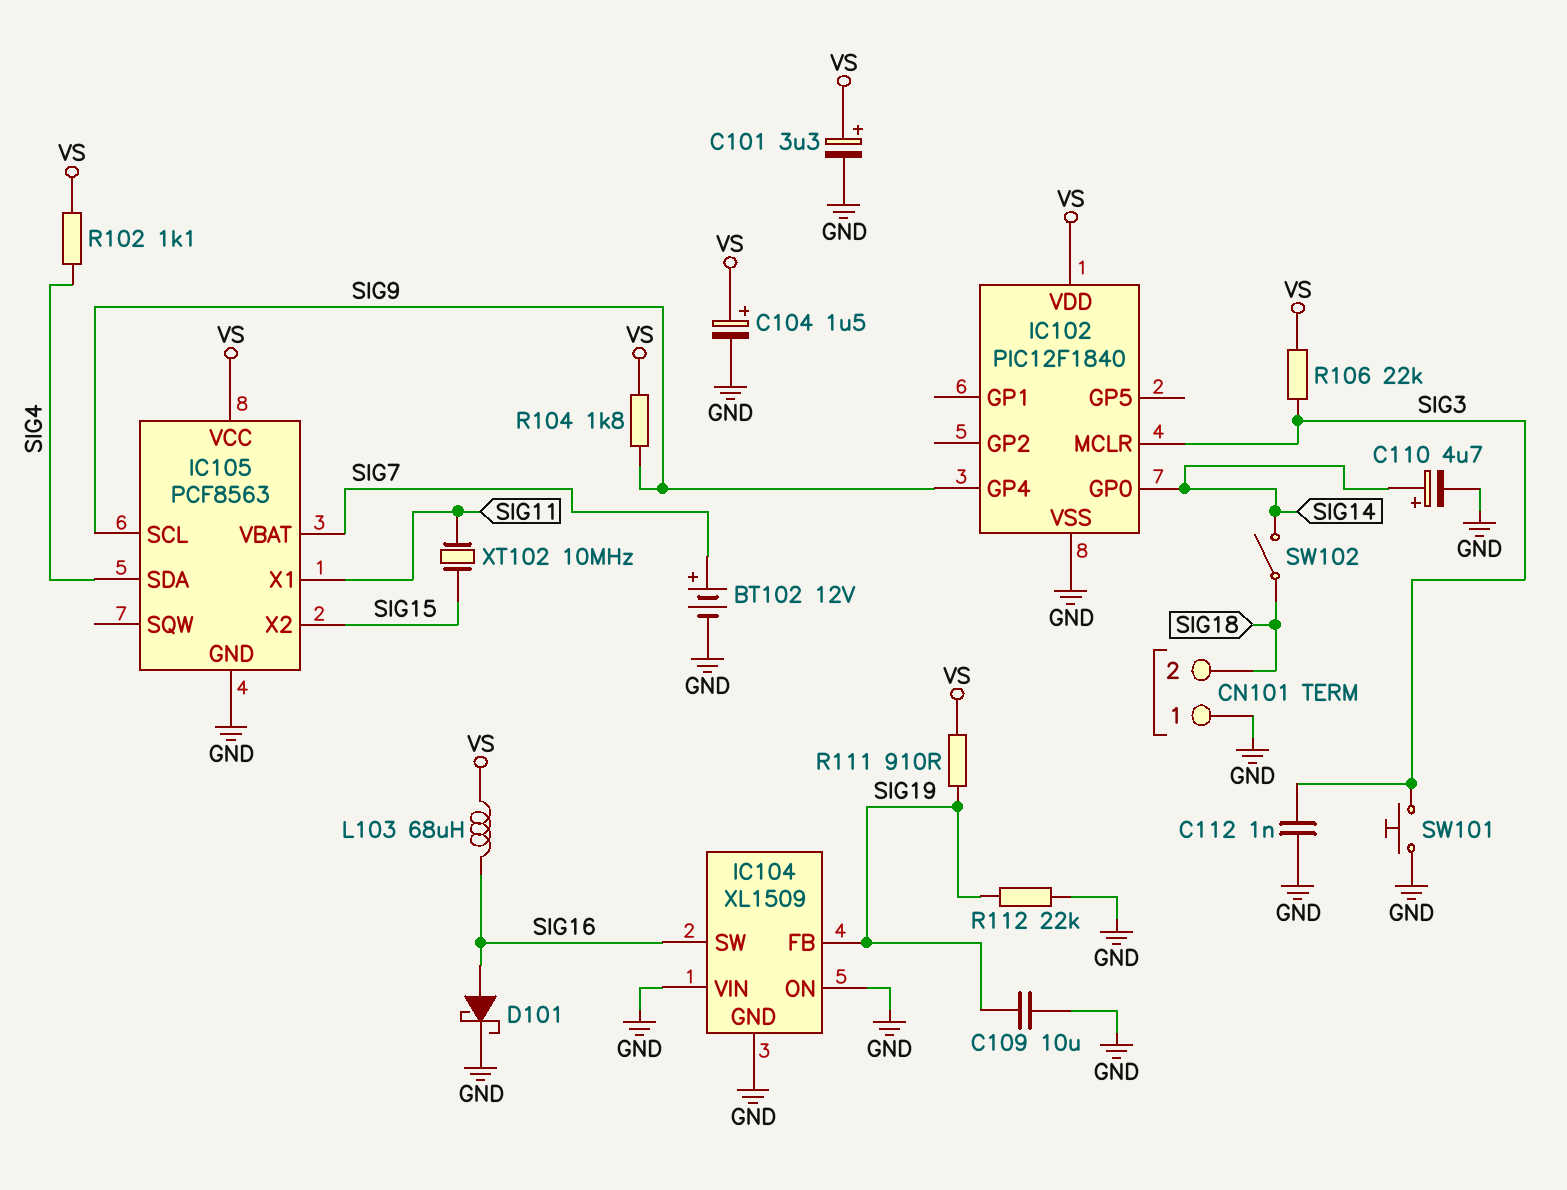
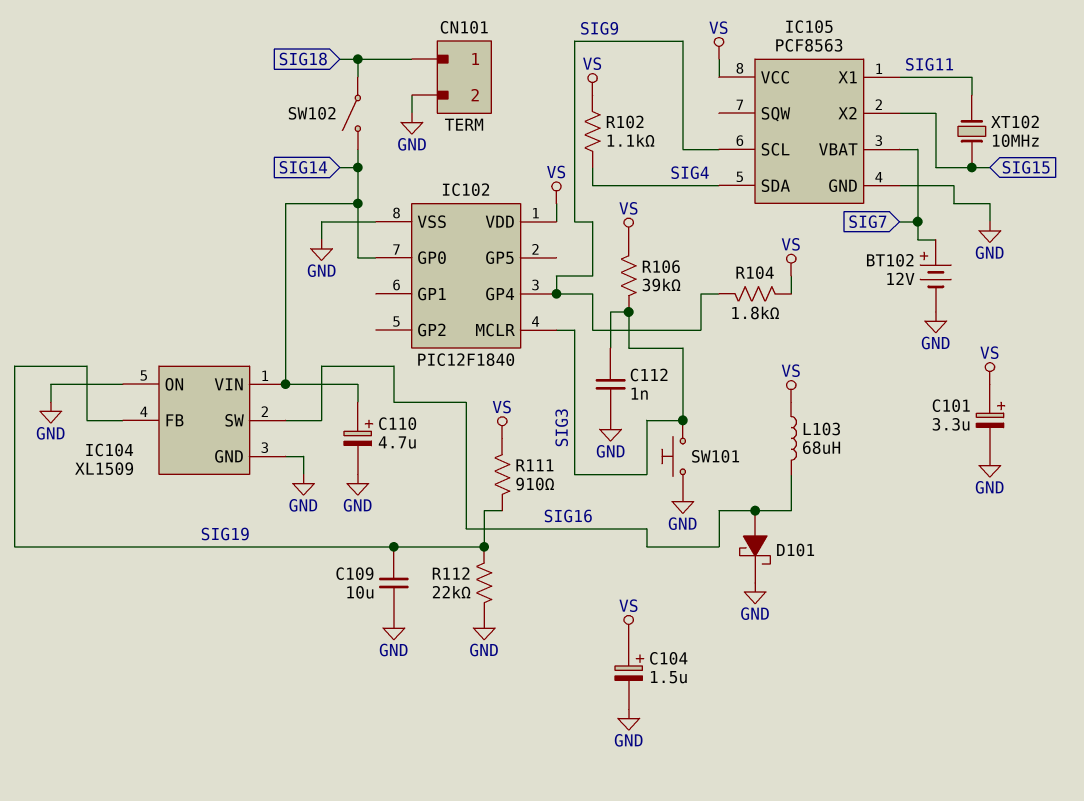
CN101 pin 1: GND -> SIG18
CN101 pin 2: SIG18 -> GND
IC104 pin VIN: GND -> SIG14
R106: 22k (SIG3, VS) -> 39k (SIG3, VS)

